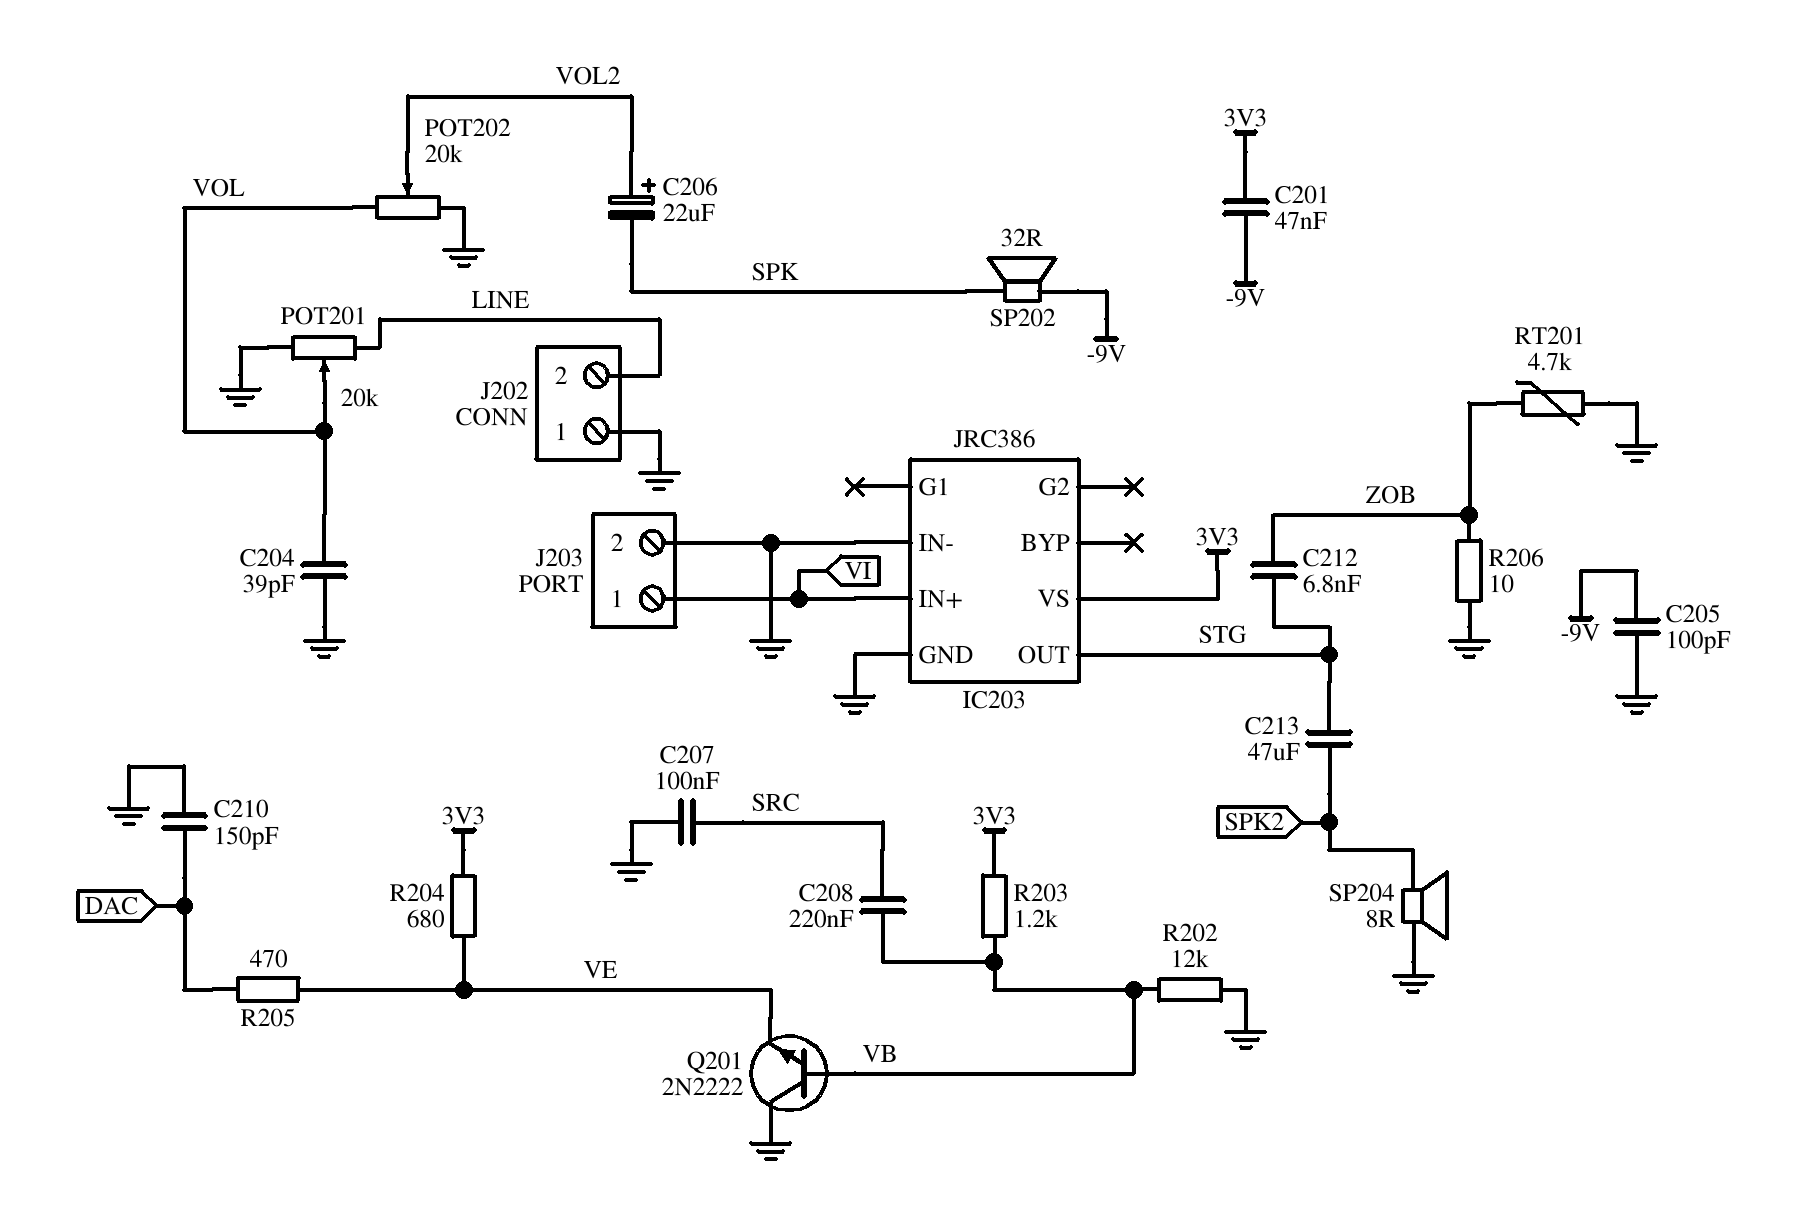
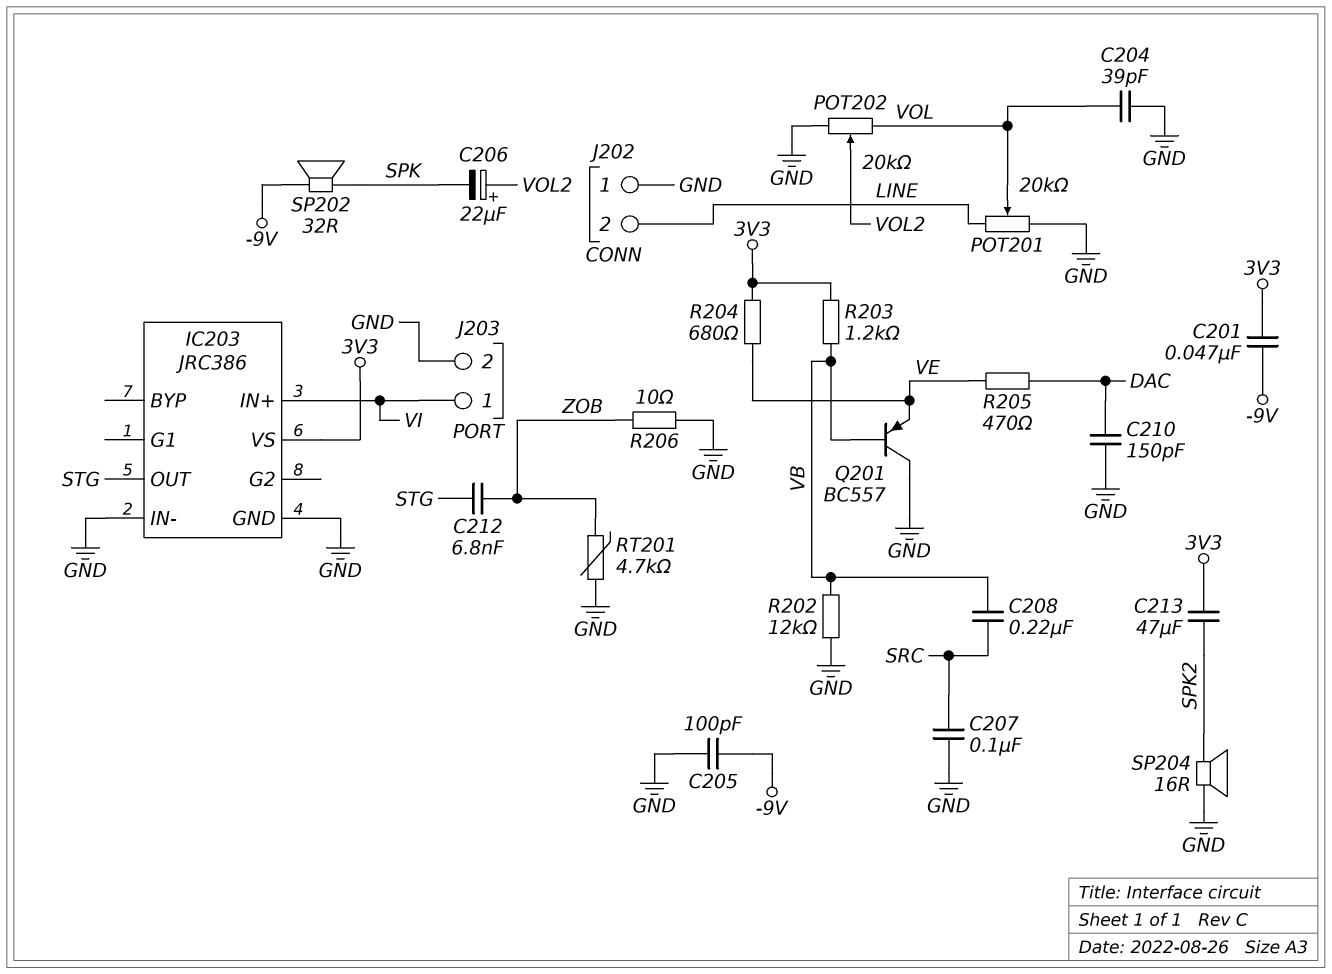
C213: 47uF (SPK2, STG) -> 47uF (3V3, SPK2)
Q201: NPN 2N2222 (B VB, C GND, E VE) -> PNP BC557 (B VB, C GND, E VE)
SP204: speaker 8R (GND, SPK2) -> speaker 16R (GND, SPK2)

